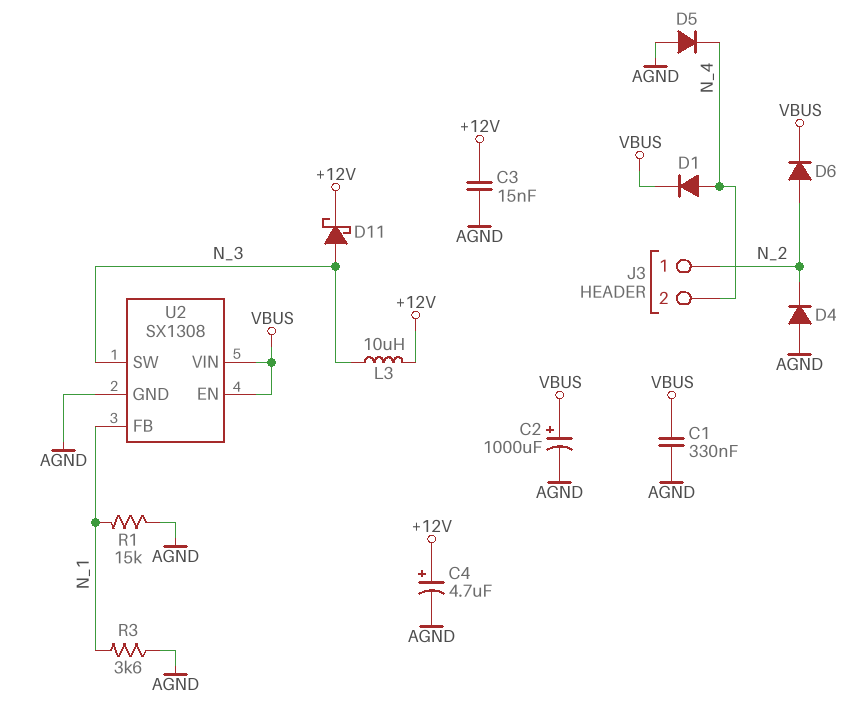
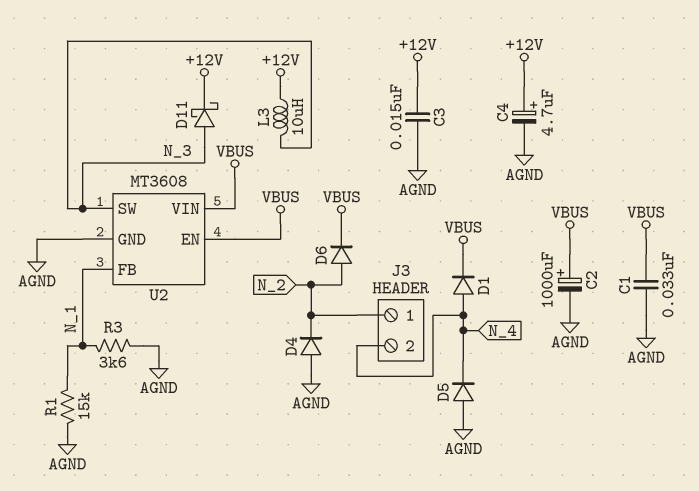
C1: 330nF (AGND, VBUS) -> 33nF (AGND, VBUS)
U2: SX1308 -> MT3608

